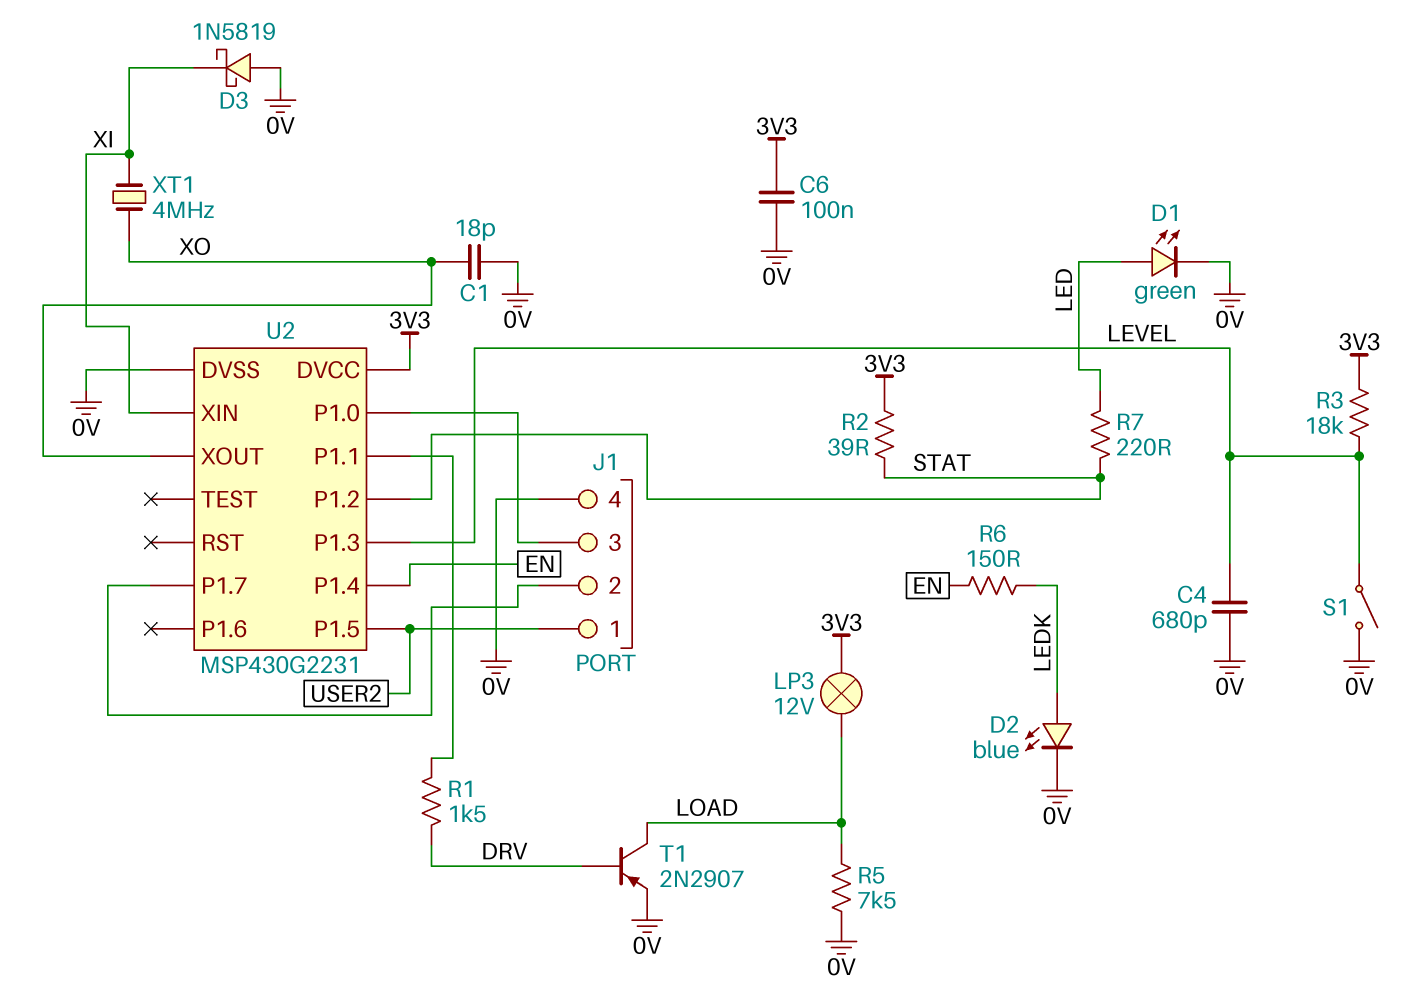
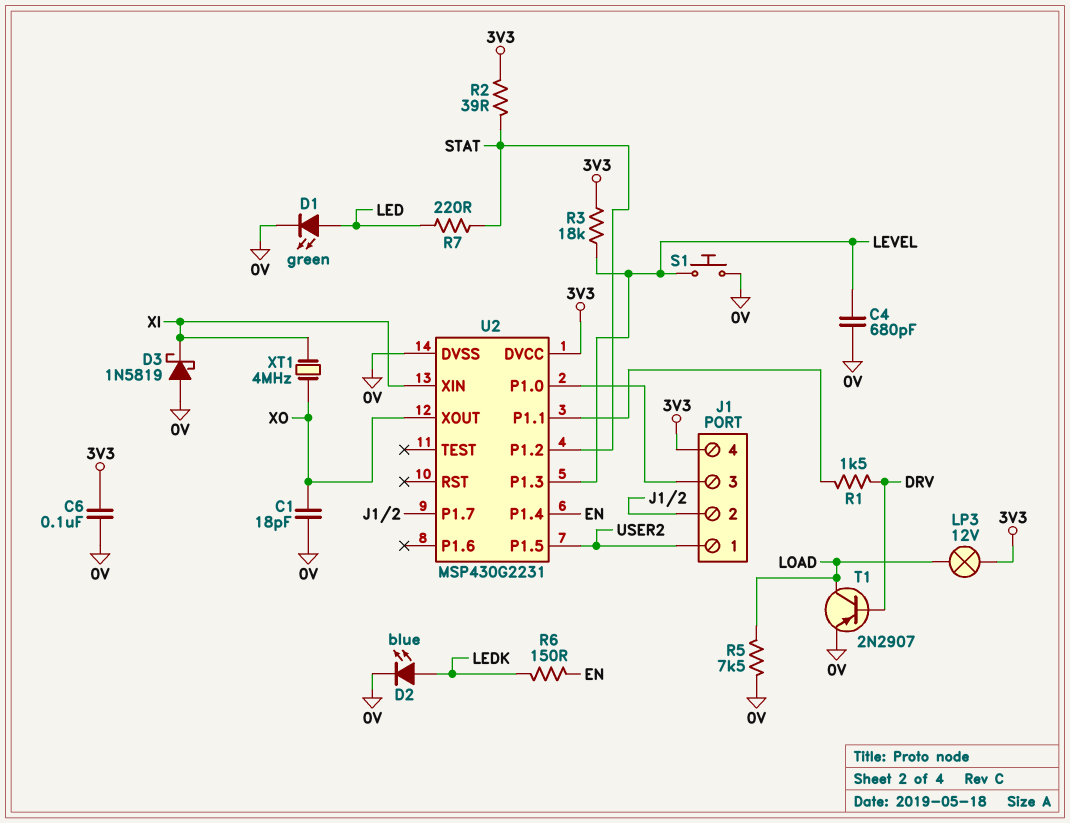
J1 pin 4: 0V -> 3V3
S1: switch (0V, LEVEL) -> button (0V, LEVEL)

